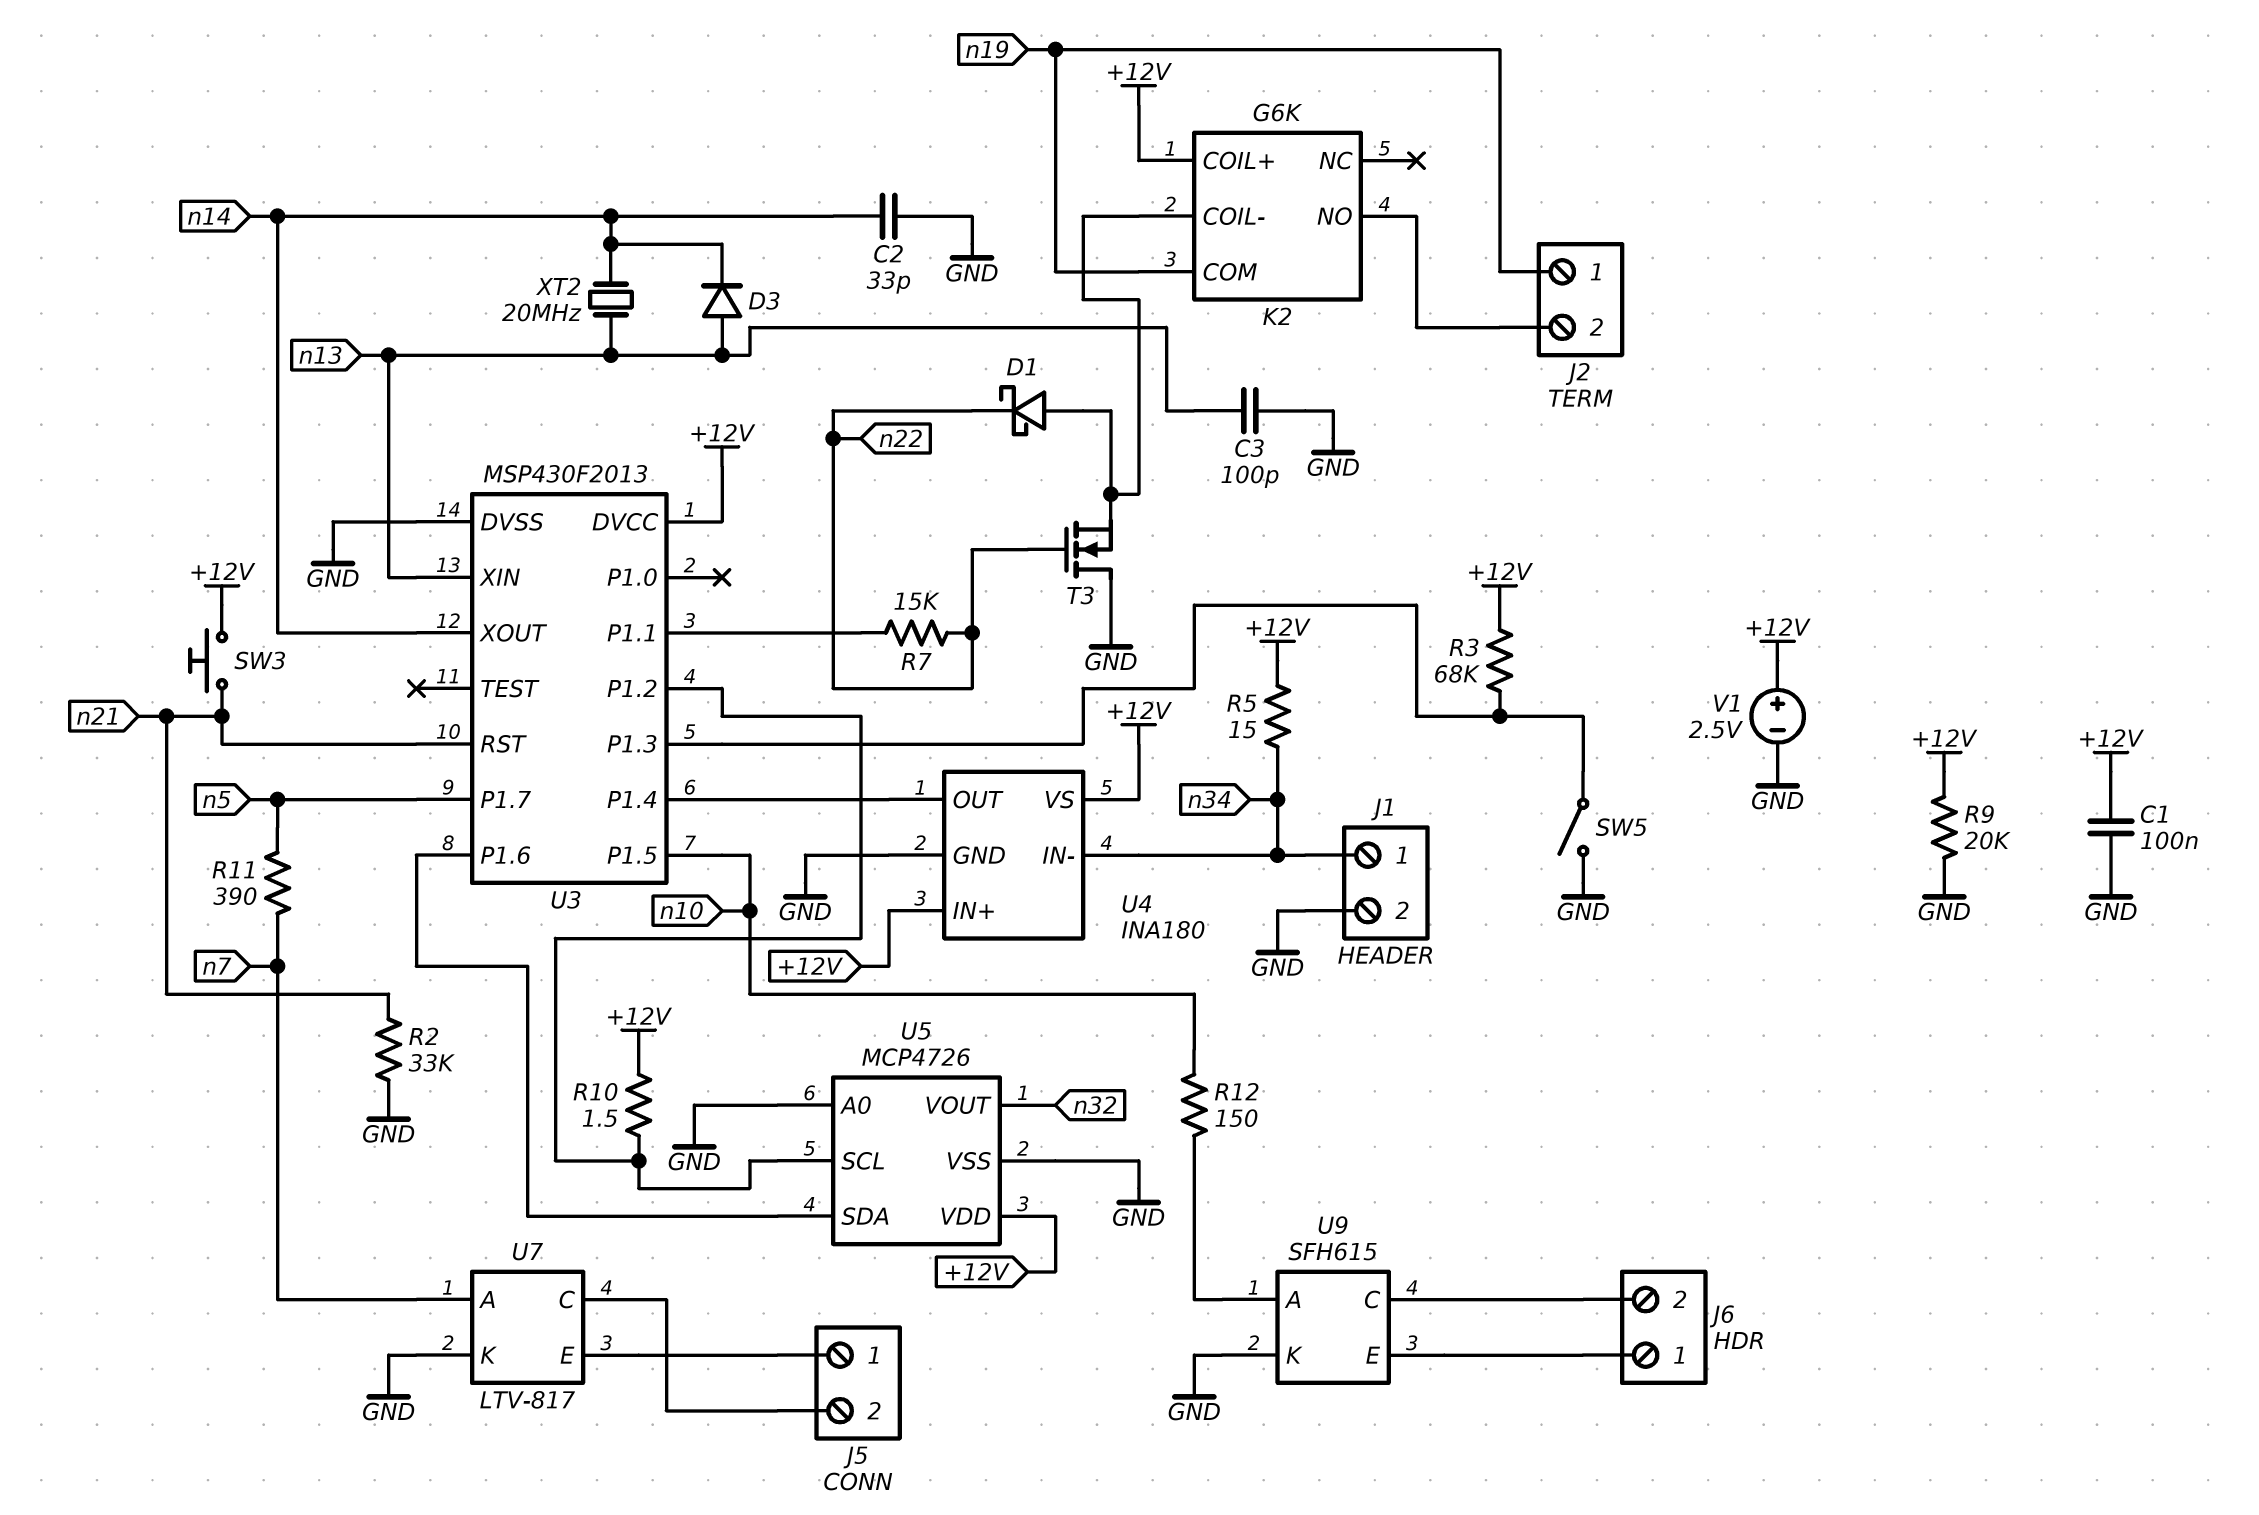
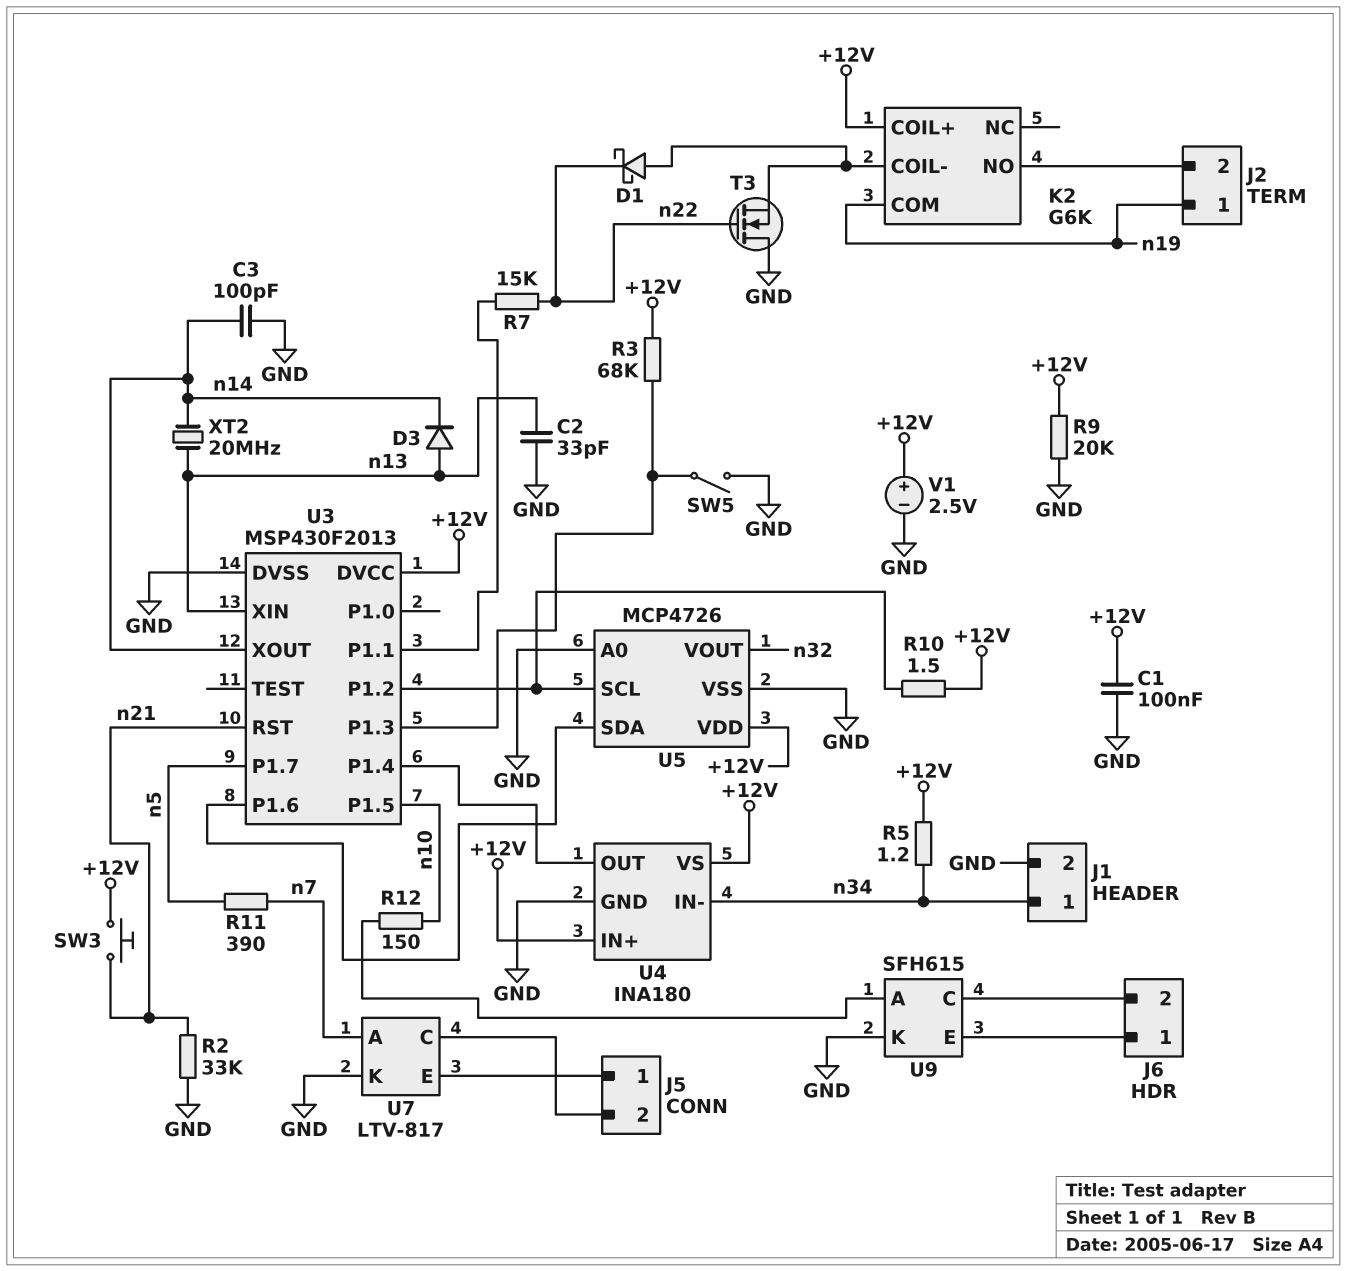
C2: 33pF (GND, n14) -> 33pF (GND, n13)
C3: 100pF (GND, n13) -> 100pF (GND, n14)
R5: 15 (+12V, n34) -> 1.2 (+12V, n34)

